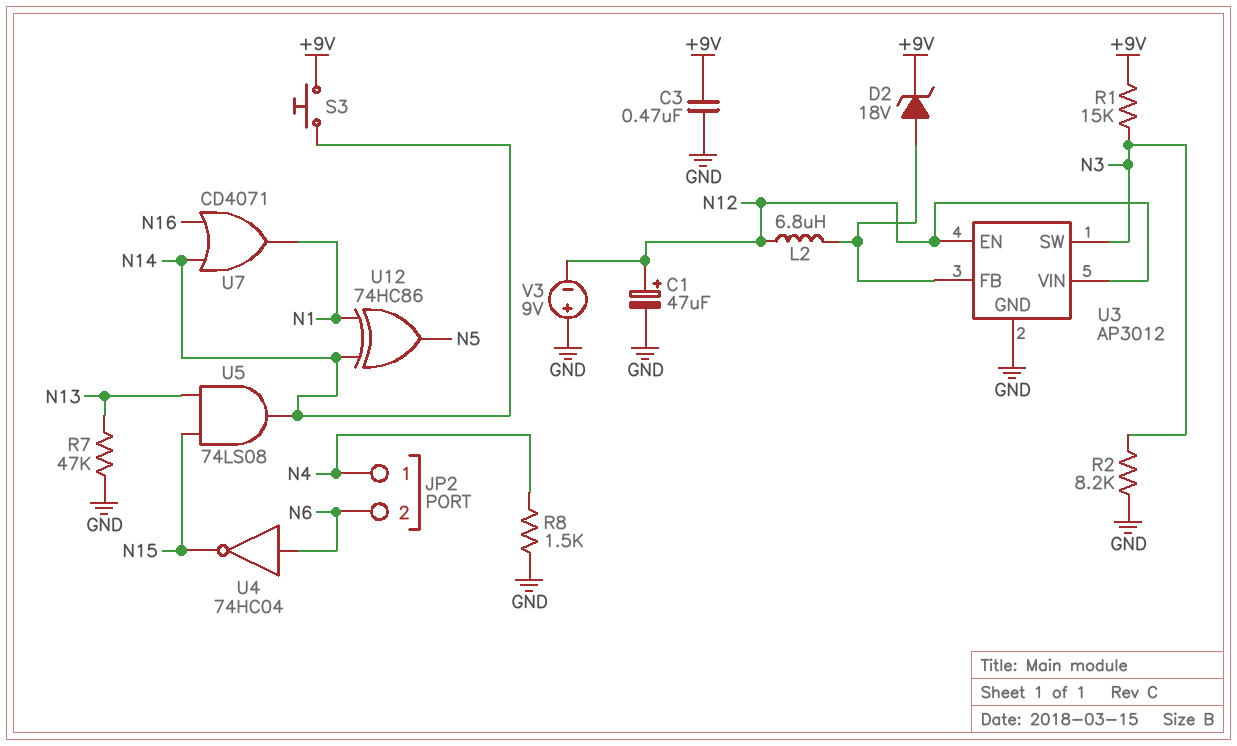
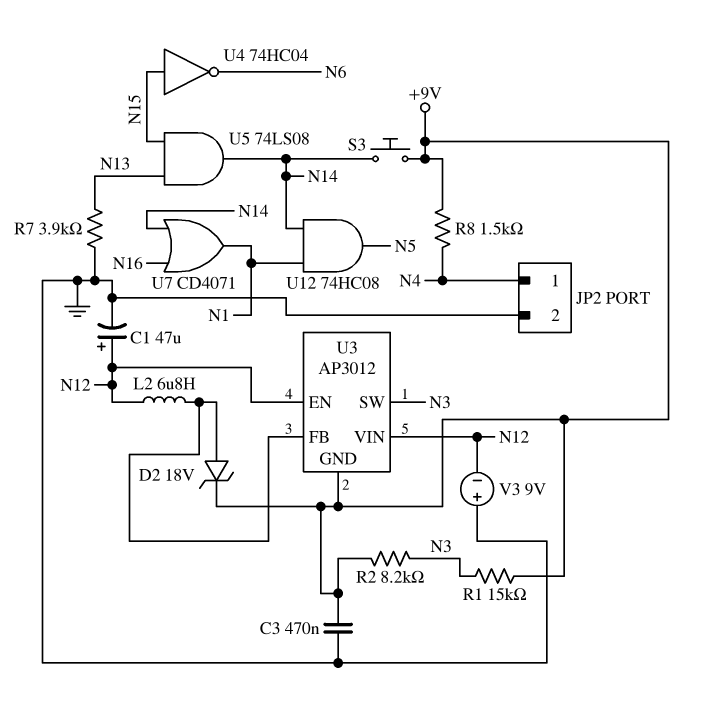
JP2 pin 2: N6 -> GND
R2: 8.2k (GND, N3) -> 8.2k (+9V, N3)
R7: 47k (GND, N13) -> 3.9k (GND, N13)
R8: 1.5k (GND, N4) -> 1.5k (+9V, N4)
U3 pin GND: GND -> +9V
U4: NOT 74HC04 (in N6, out N15) -> NOT 74HC04 (in N15, out N6)
U12: XOR 74HC86 (in N1, in N14, out N5) -> AND 74HC08 (in N1, in N14, out N5)

